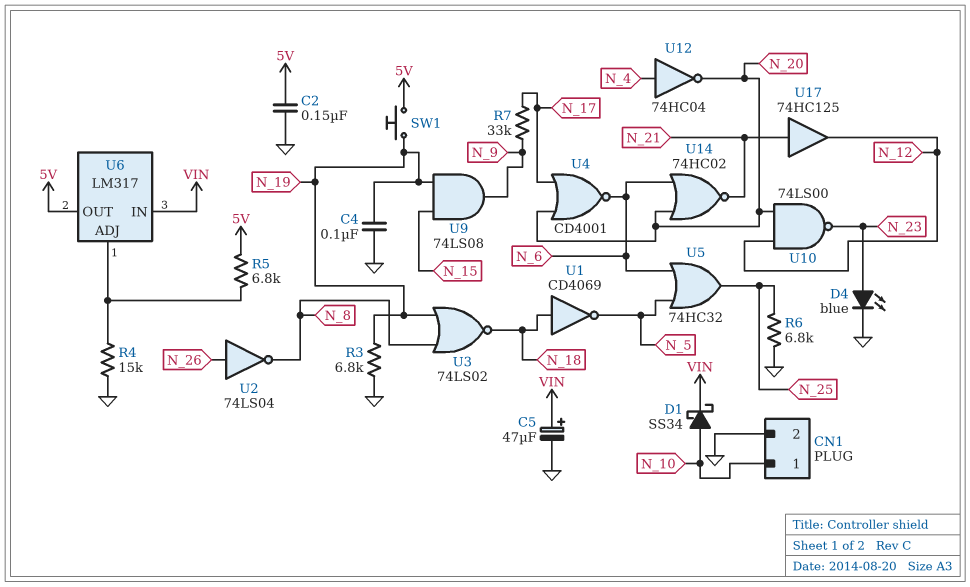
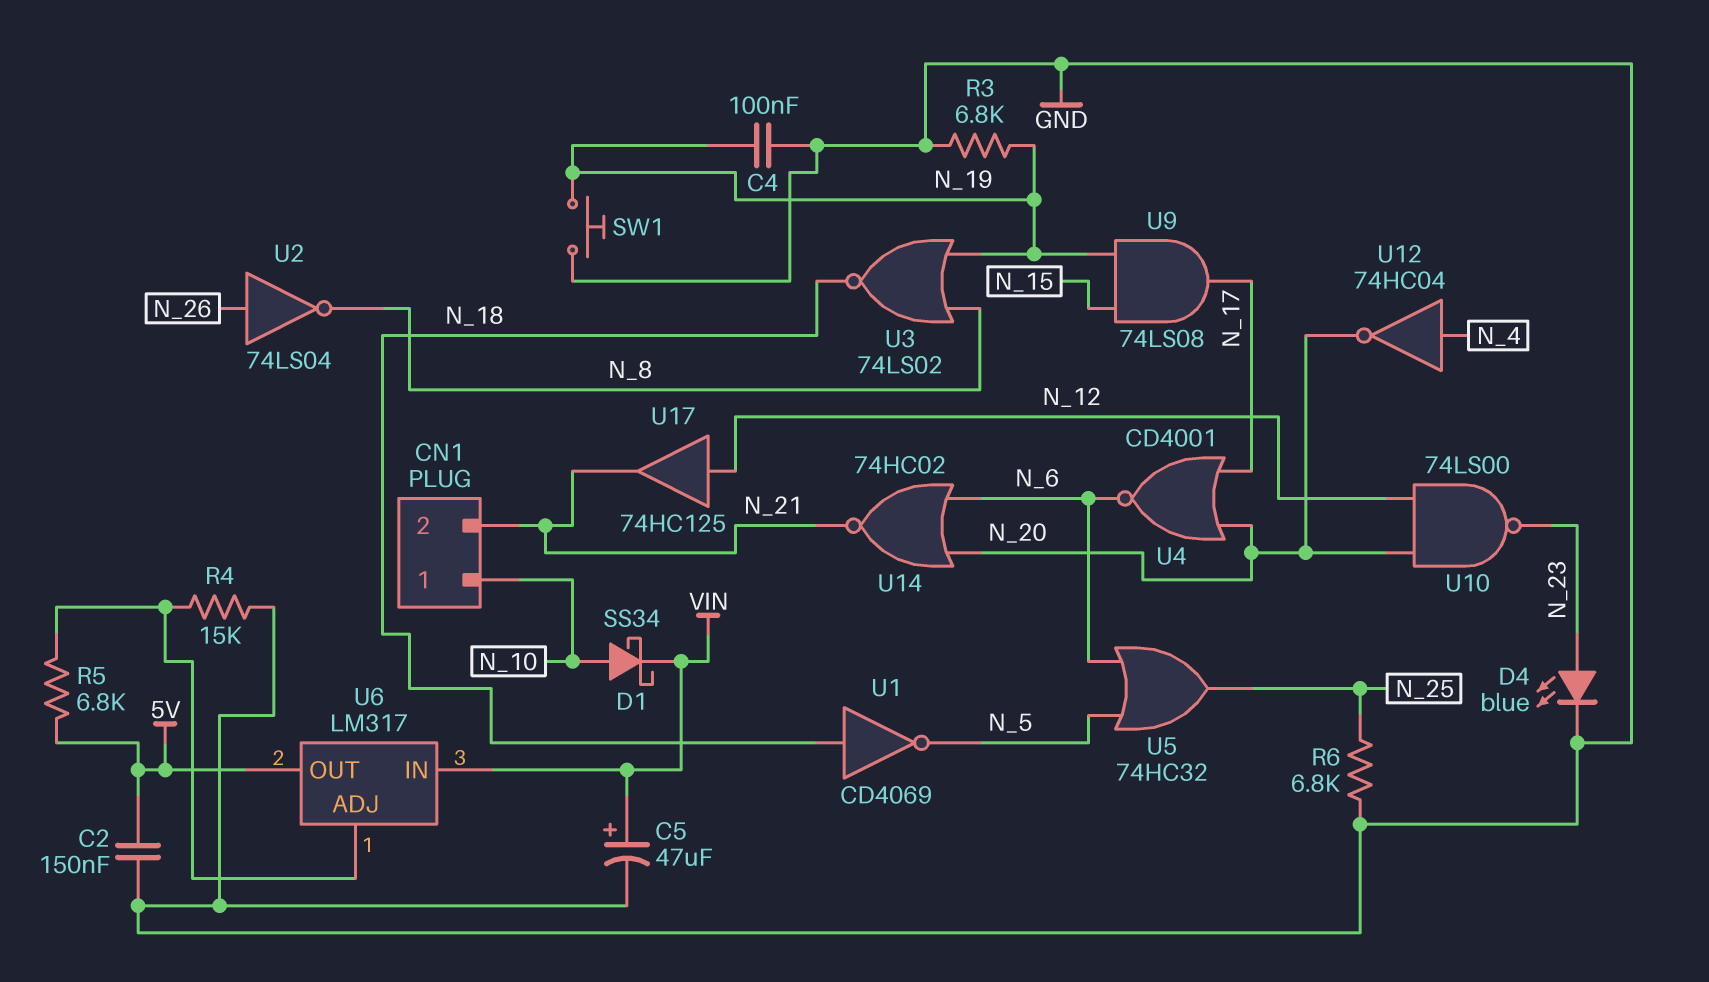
CN1 pin 2: GND -> N_21
R7: 33k (N_9, N_17) -> none
SW1: button (5V, N_19) -> button (GND, N_19)
U9: AND 74LS08 (in N_15, in N_19, out N_9) -> AND 74LS08 (in N_15, in N_19, out N_17)
U17: buffer 74HC125 (in N_21, out N_12) -> buffer 74HC125 (in N_12, out N_21)

